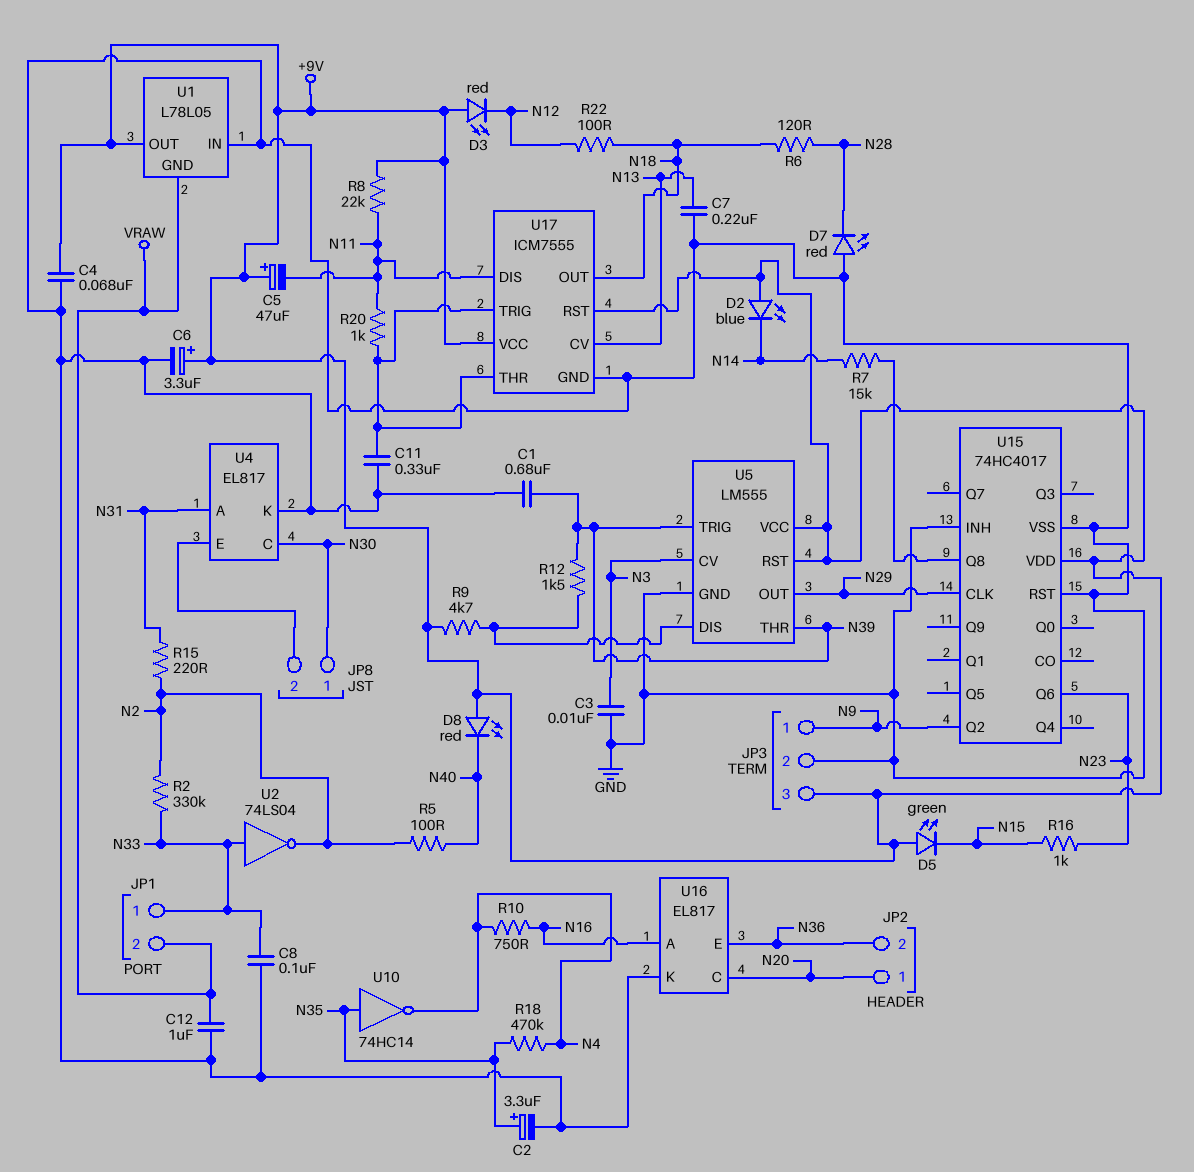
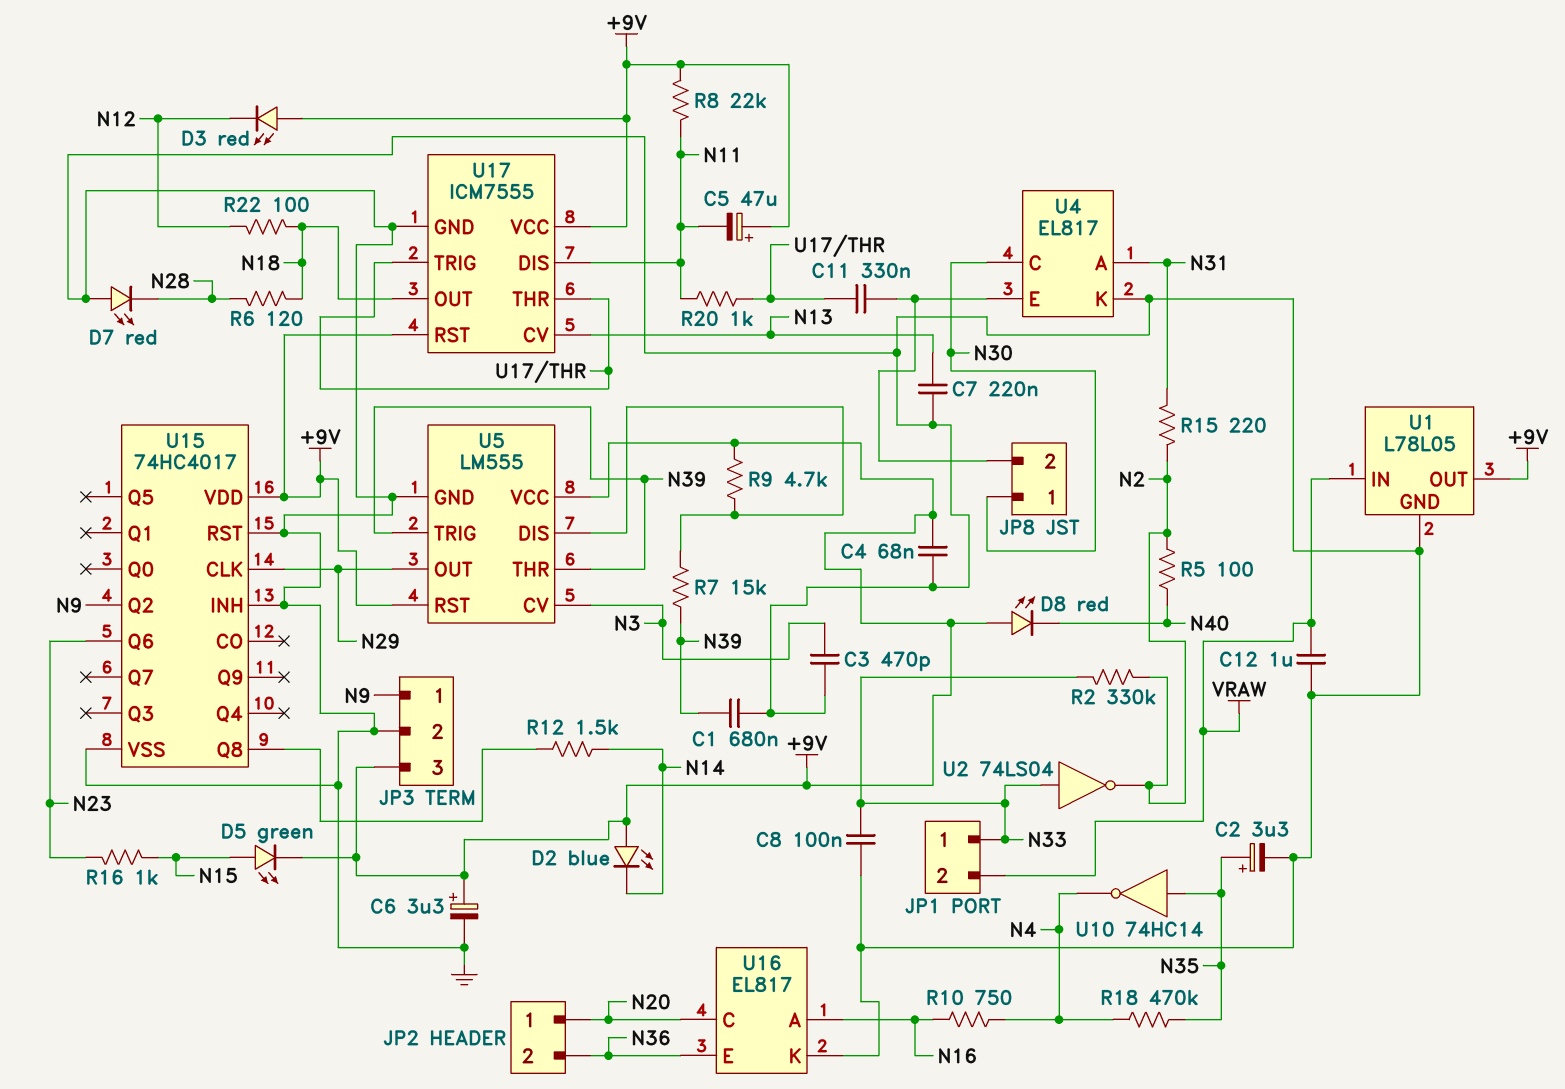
C3: 10nF (GND, N3) -> 470pF (GND, N3)
C11: 330nF (GND, U17/THR) -> 330nF (JP8/2, U17/THR)
D5: LED green (A +9V, K N15) -> LED green (A N15, K +9V)
R7: 15k (N14, U15/Q8) -> 15k (N39, U5/DIS)
R12: 1.5k (N39, U5/DIS) -> 1.5k (N14, U15/Q8)
U1 pin GND: VRAW -> GND
U1 pin IN: GND -> VRAW

